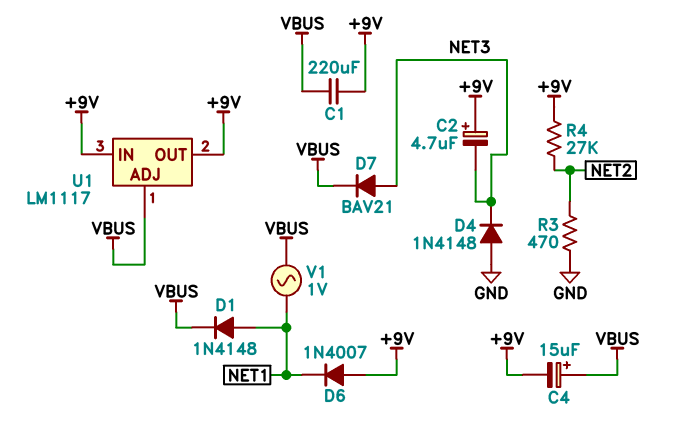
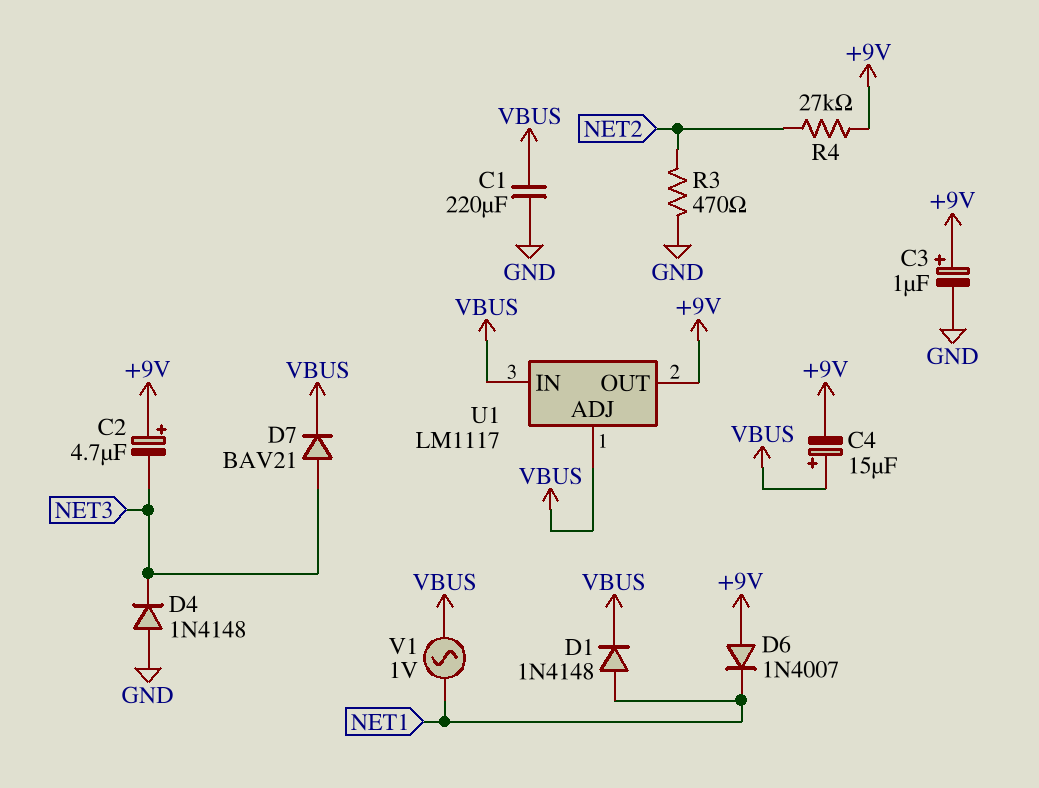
C1: 220uF (+9V, VBUS) -> 220uF (GND, VBUS)
C3: none -> 1uF (plus +9V, minus GND)
U1 pin IN: +9V -> VBUS

